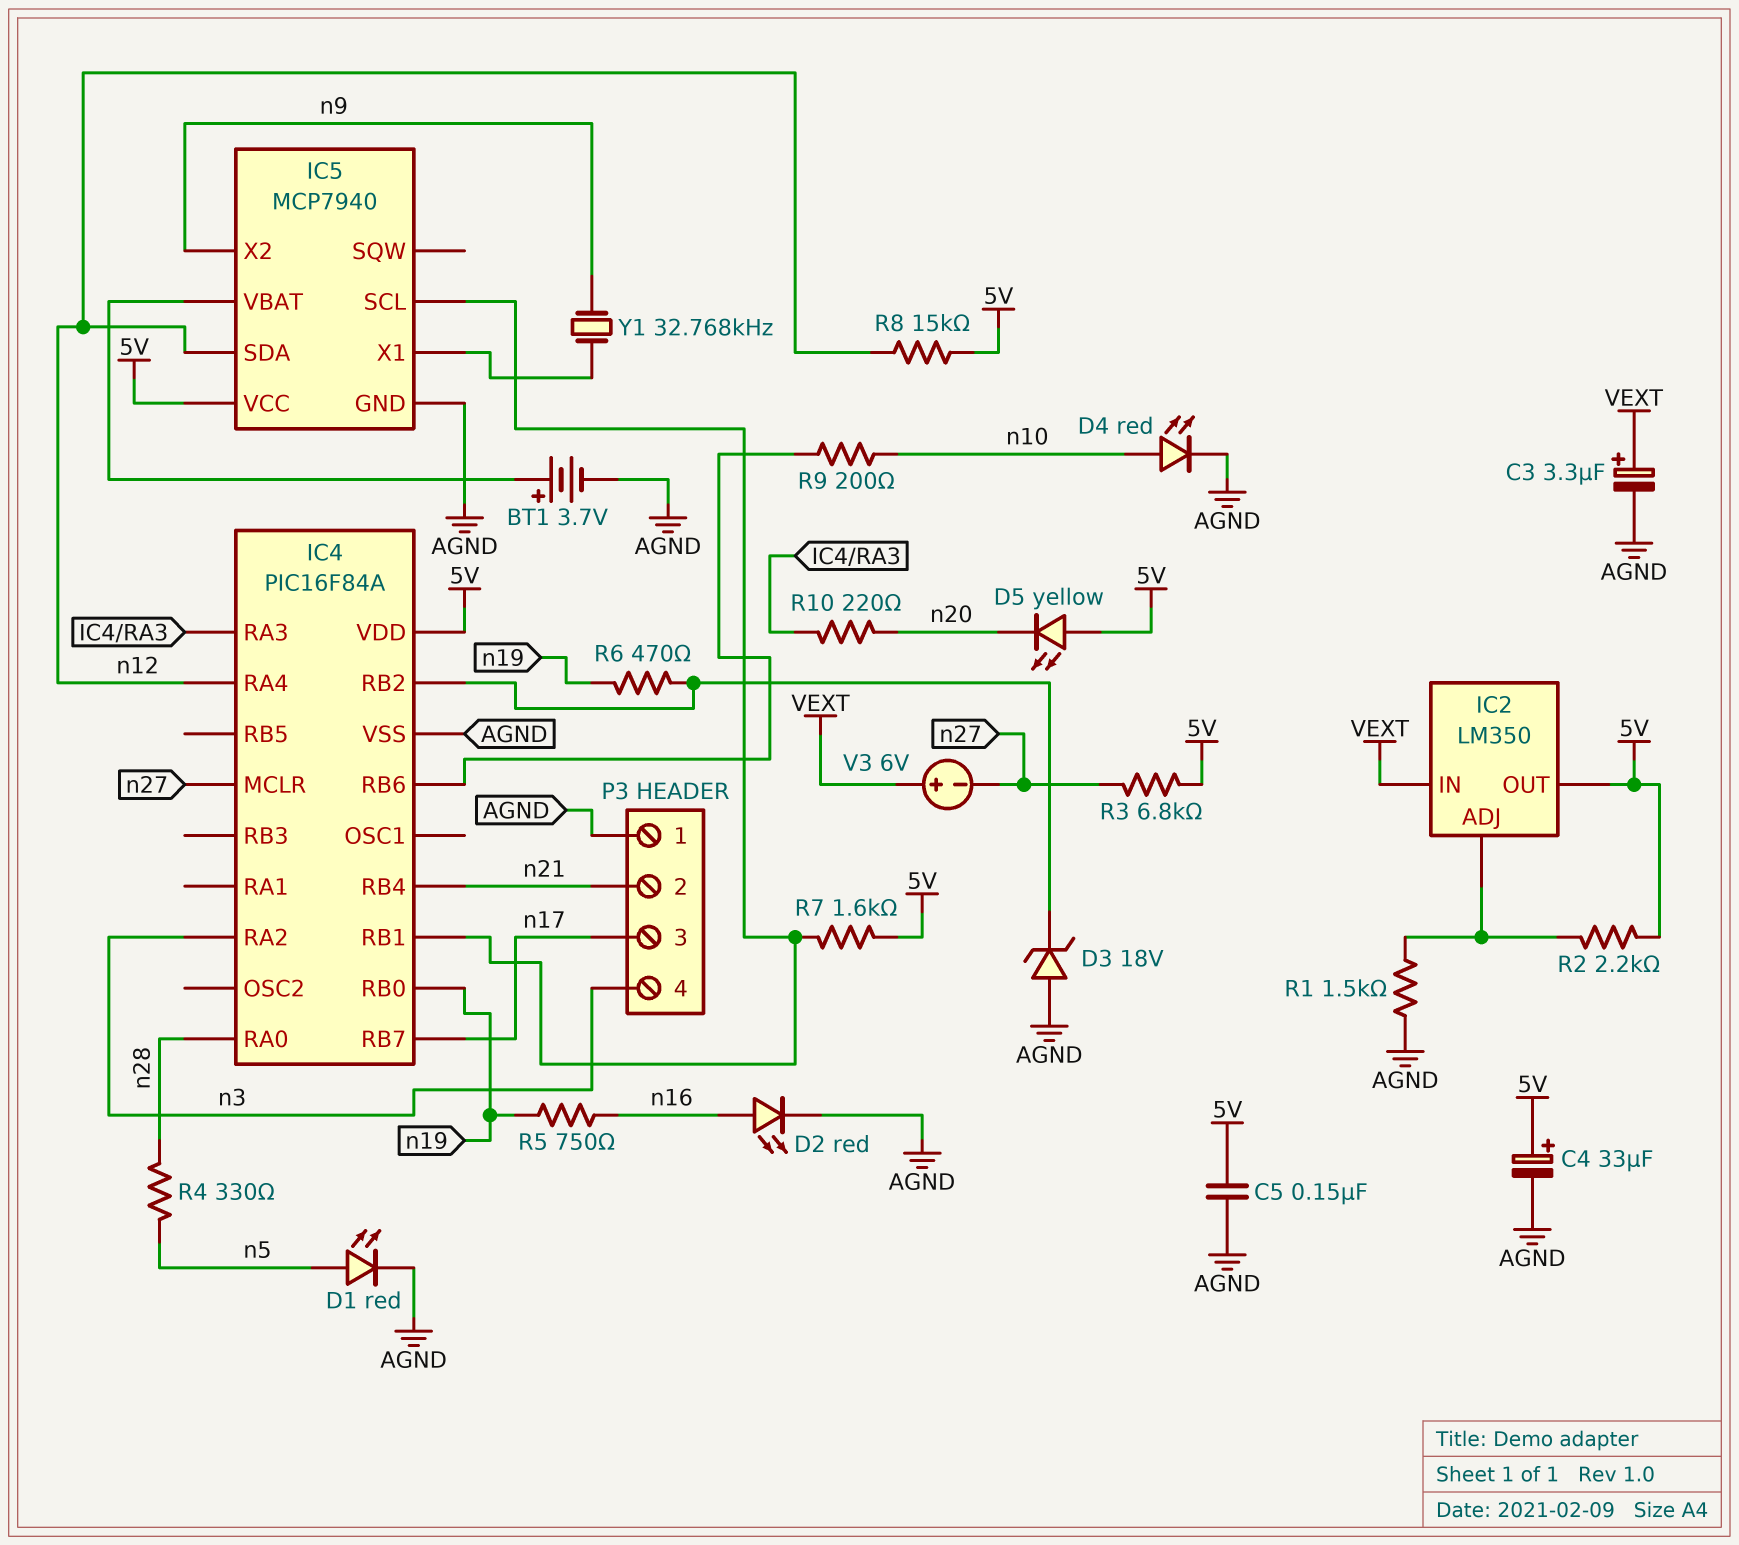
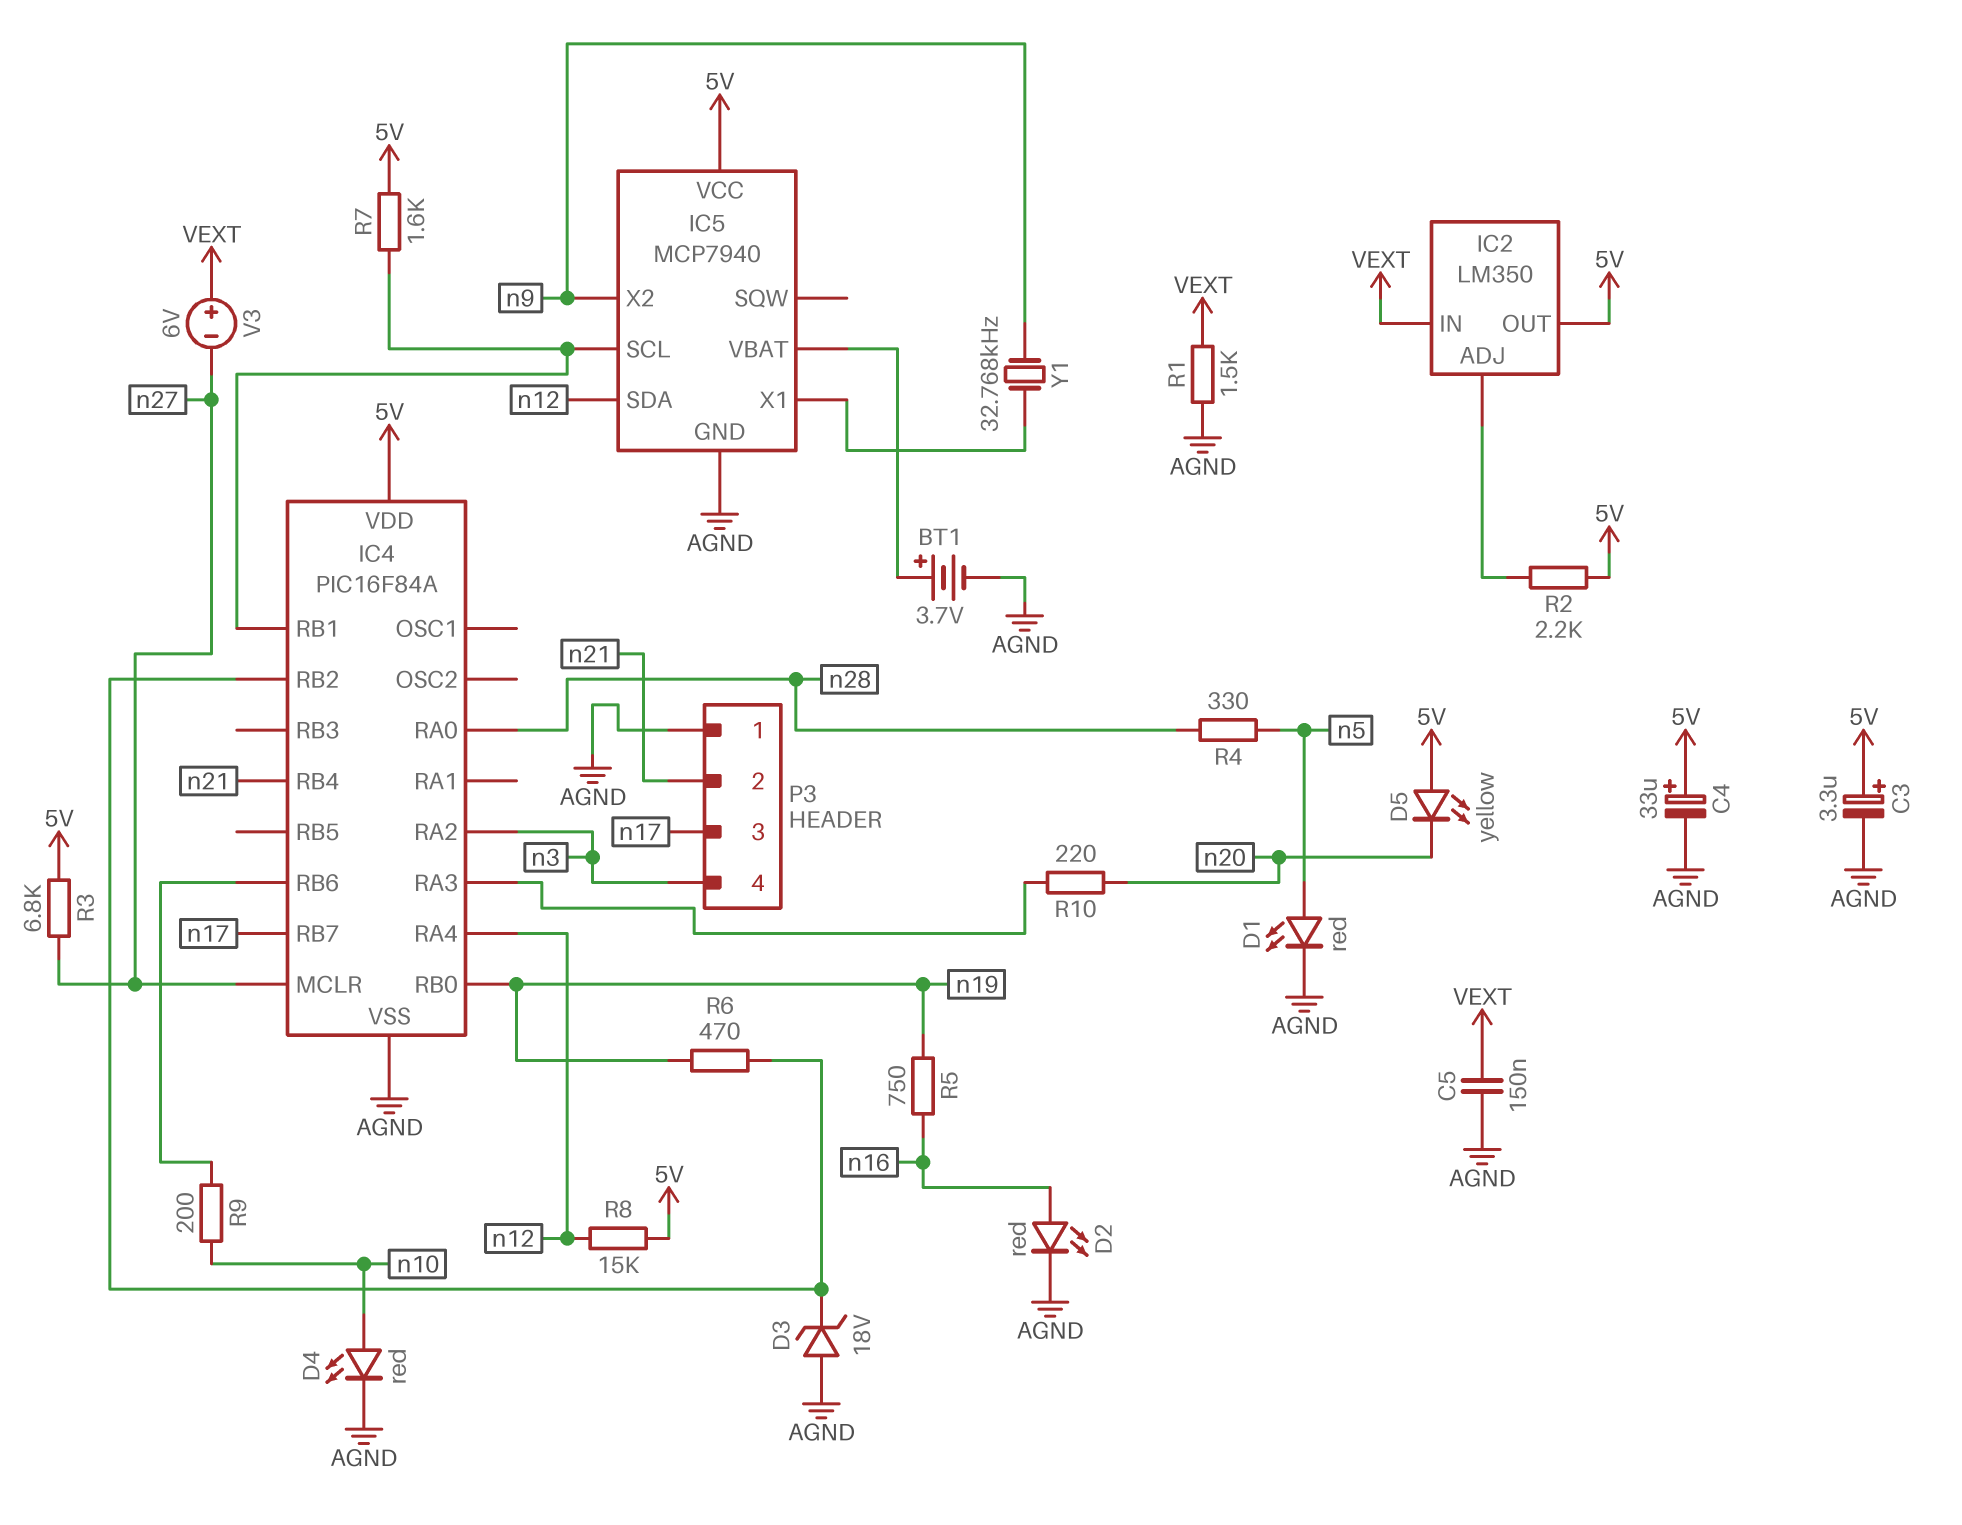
C3: 3.3uF (plus VEXT, minus AGND) -> 3.3uF (plus 5V, minus AGND)
C5: 150nF (5V, AGND) -> 150nF (AGND, VEXT)
R1: 1.5k (AGND, IC2/ADJ) -> 1.5k (AGND, VEXT)

